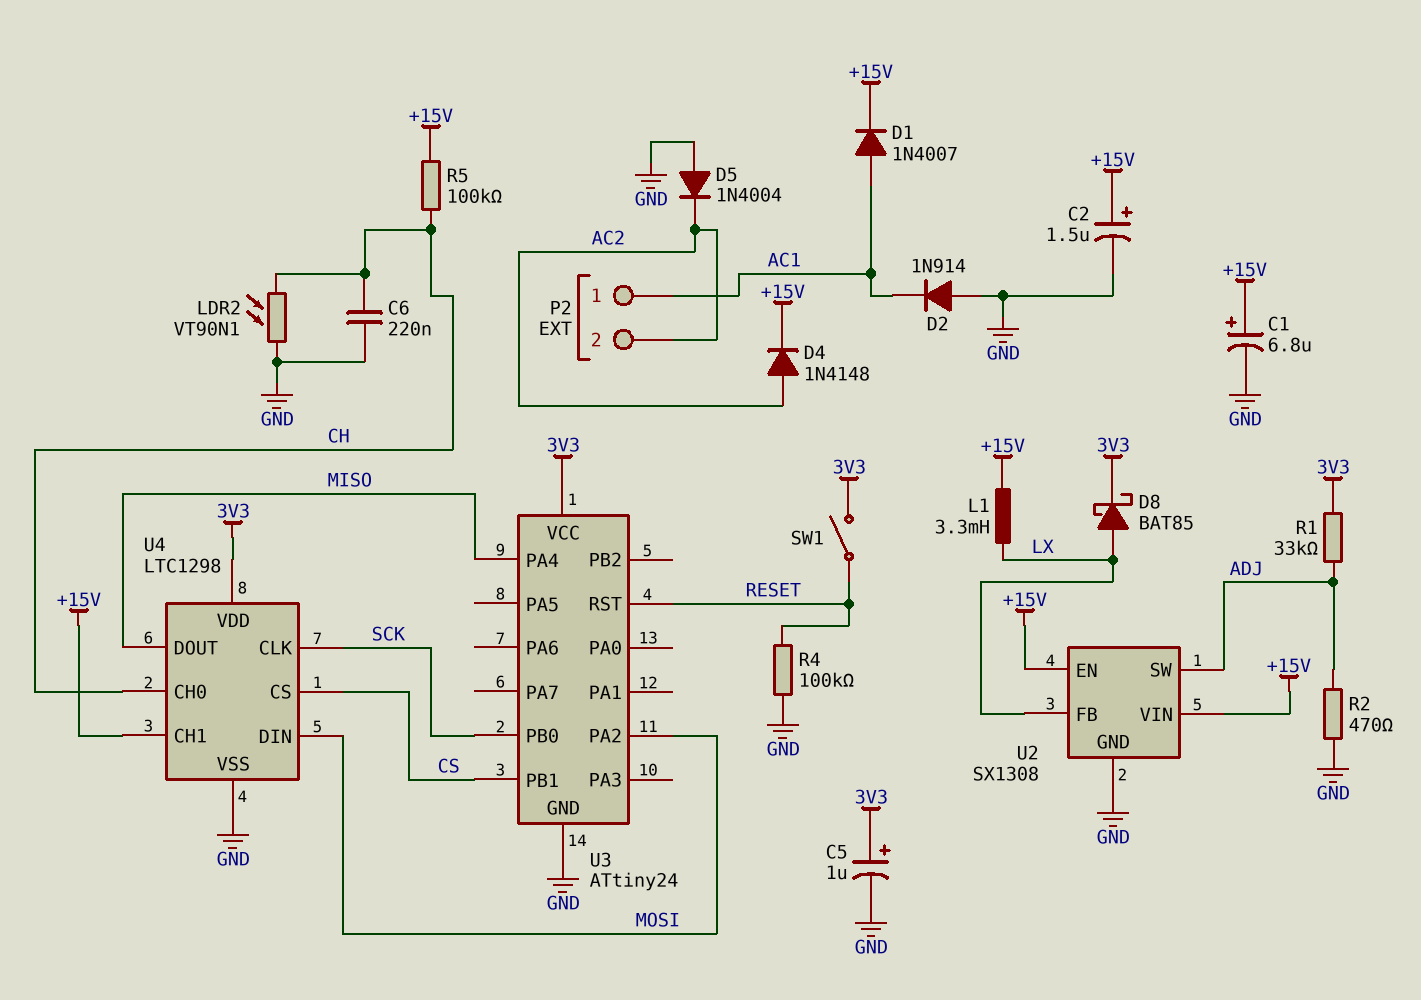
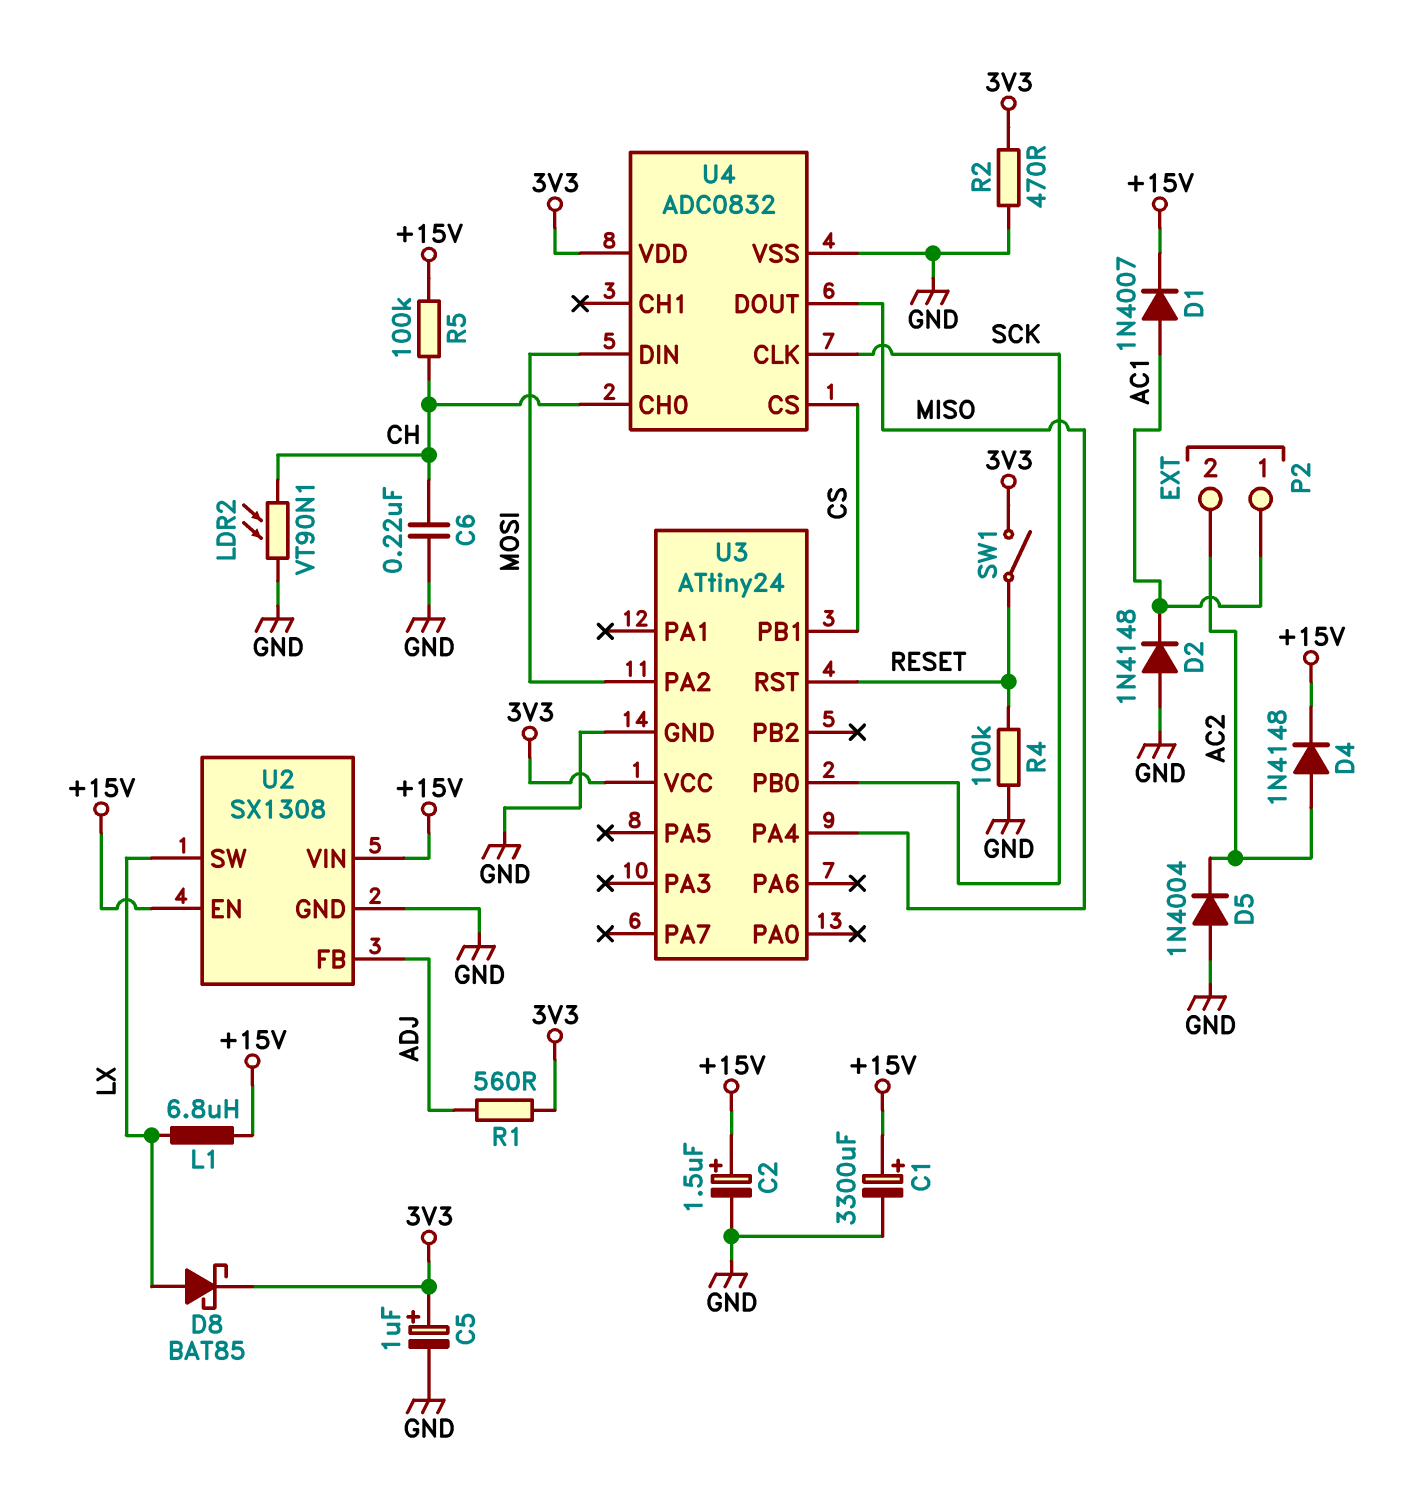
C1: 6.8uF (plus +15V, minus GND) -> 3300uF (plus +15V, minus GND)
D2: diode 1N914 (A GND, K AC1) -> diode 1N4148 (A GND, K AC1)
L1: 3.3mH (+15V, LX) -> 6.8uH (+15V, LX)
R1: 33k (3V3, ADJ) -> 560 (3V3, ADJ)
R2: 470 (ADJ, GND) -> 470 (3V3, GND)
U2 pin FB: LX -> ADJ
U2 pin SW: ADJ -> LX
U4: LTC1298 -> ADC0832
U4 pin CH1: +15V -> none

